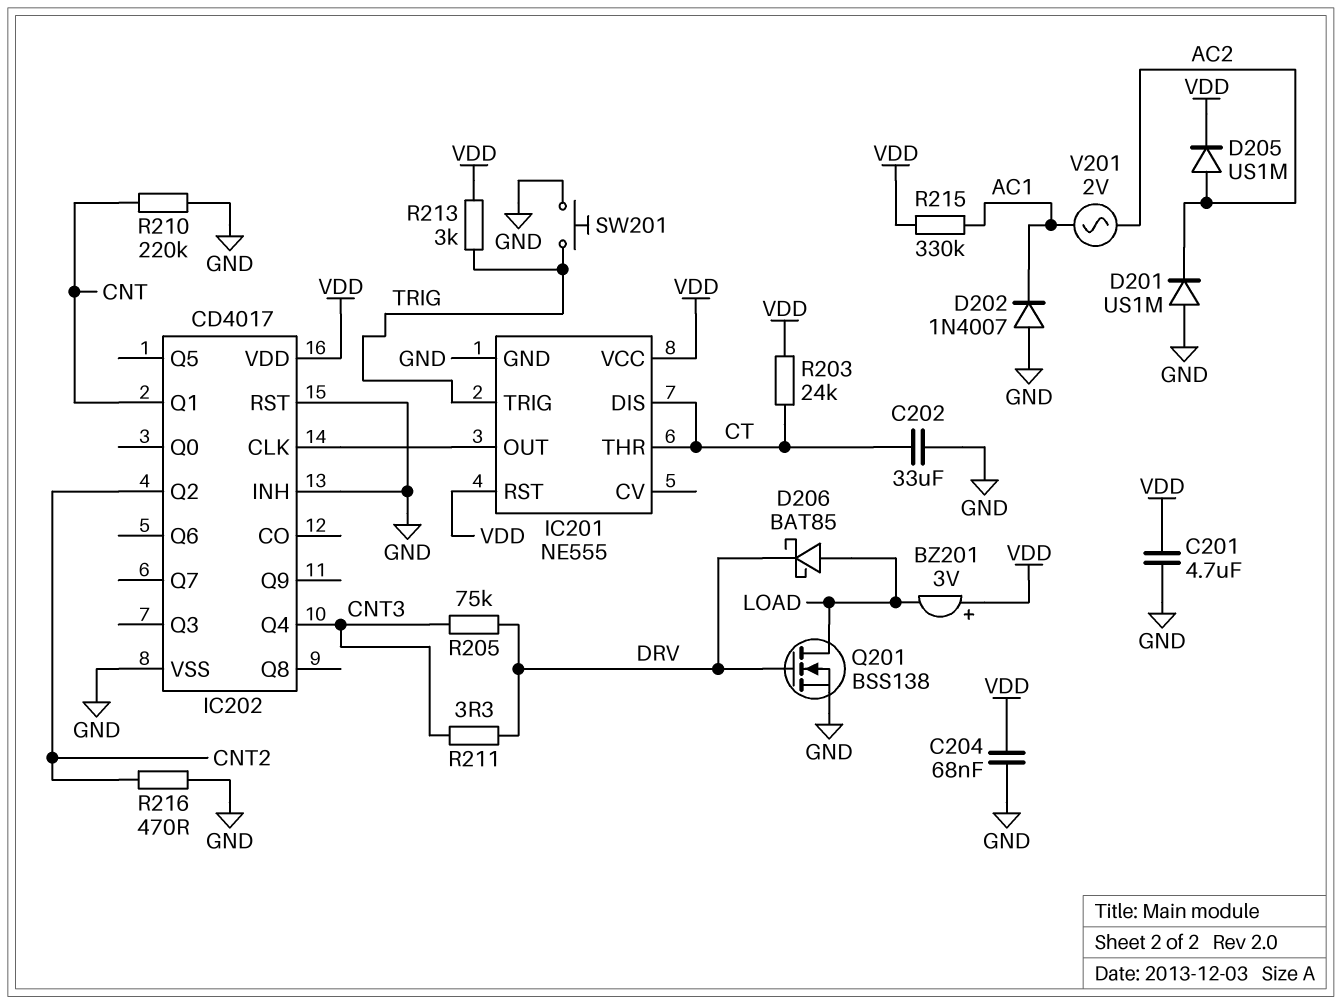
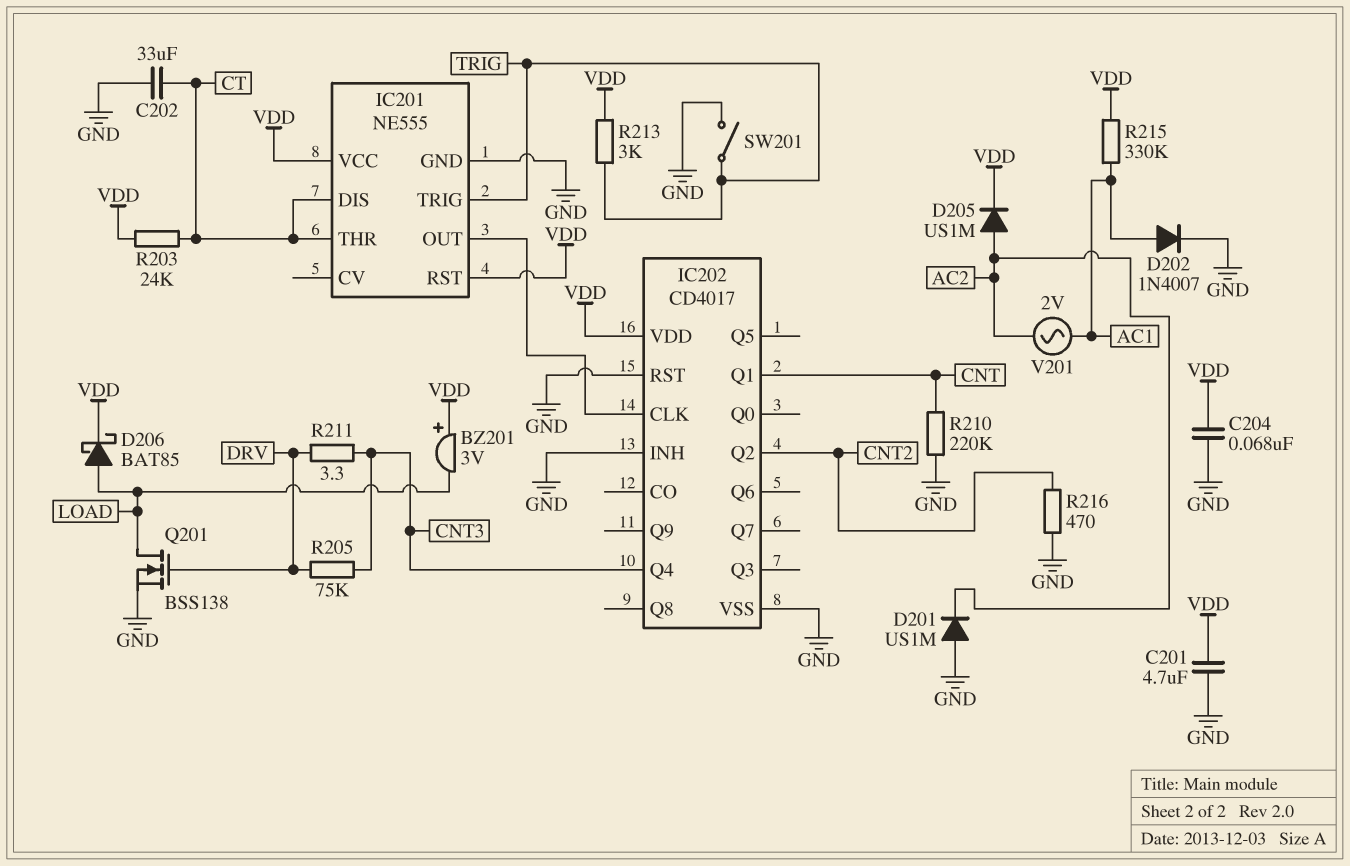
D202: diode 1N4007 (A GND, K AC1) -> diode 1N4007 (A AC1, K GND)
D206: schottky BAT85 (A LOAD, K DRV) -> schottky BAT85 (A LOAD, K VDD)
SW201: button (GND, TRIG) -> switch (GND, TRIG)

